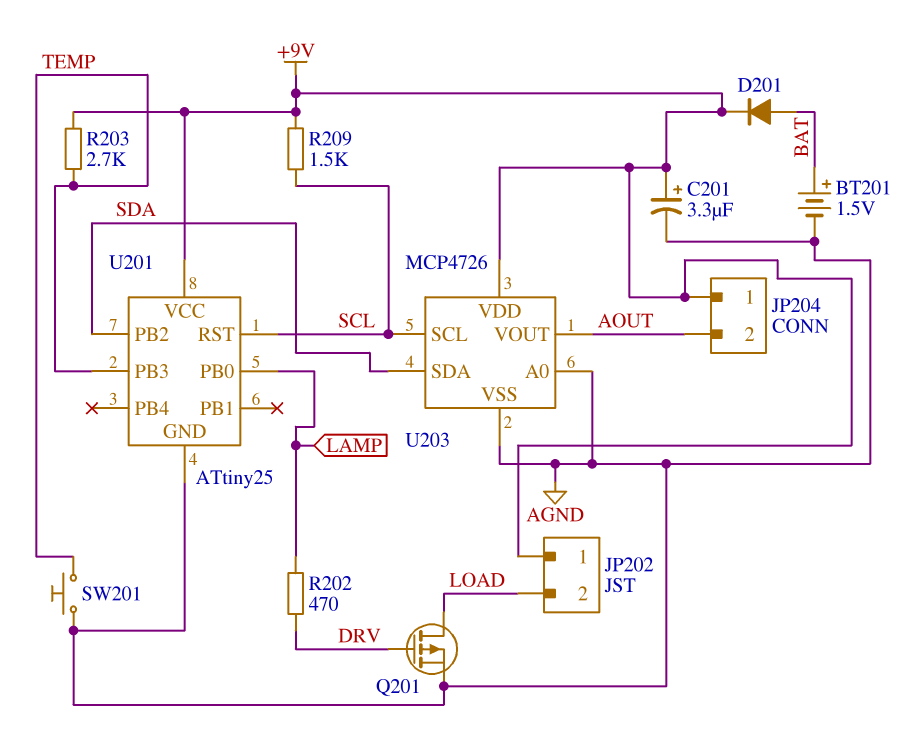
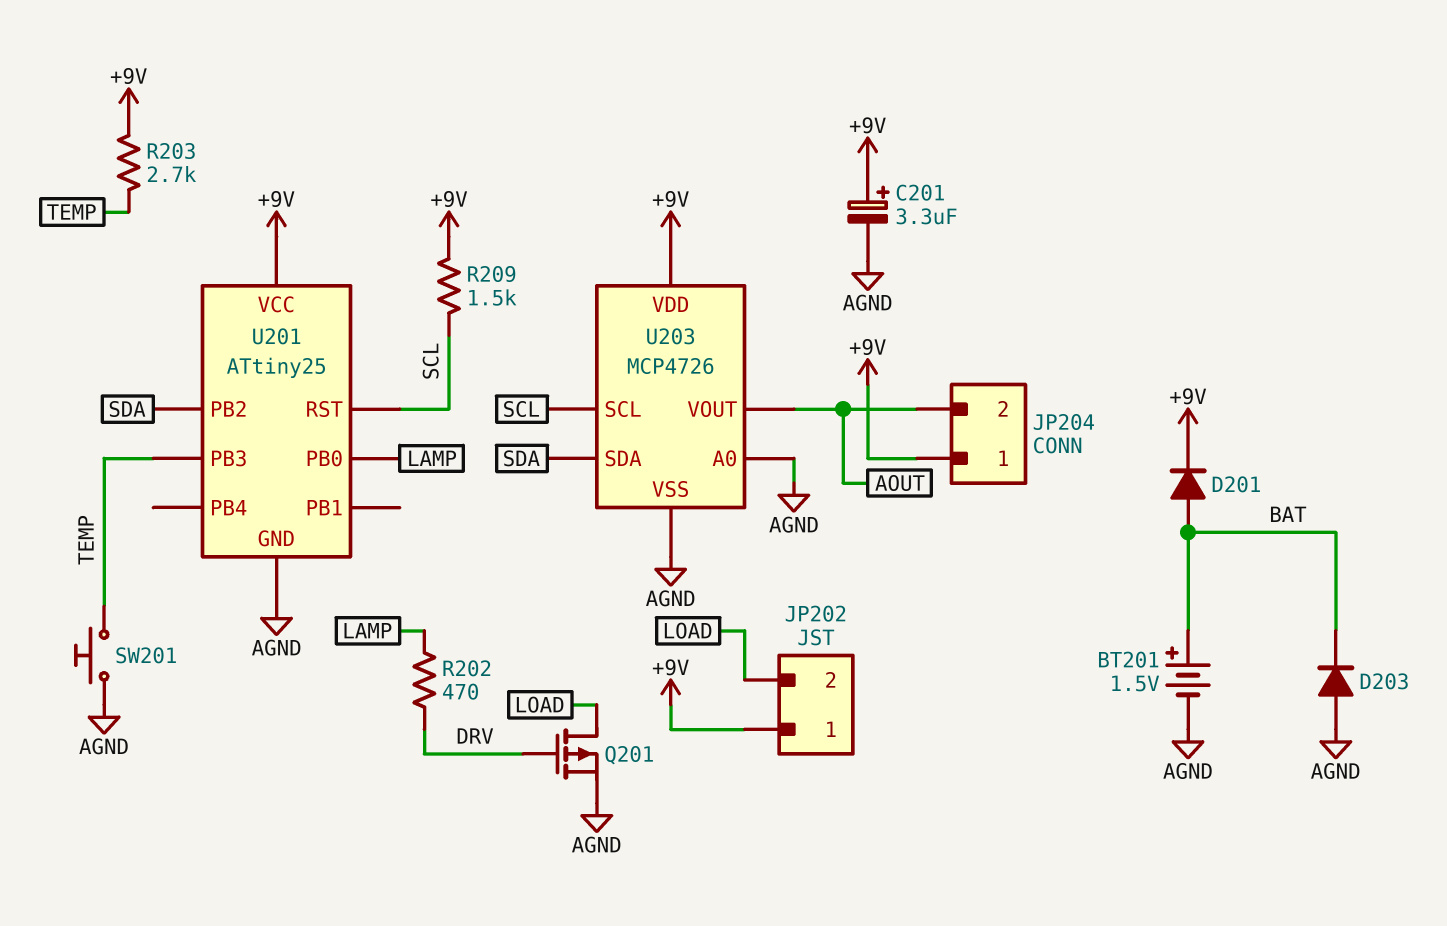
D203: none -> diode (A AGND, K BAT)

